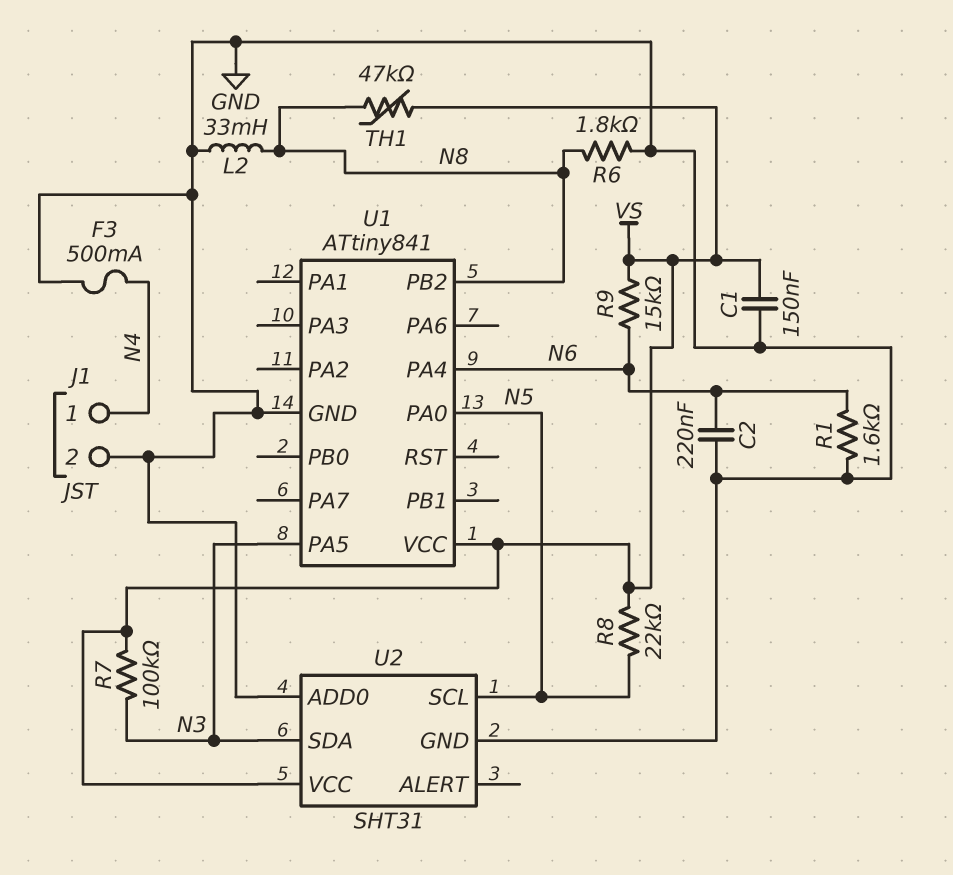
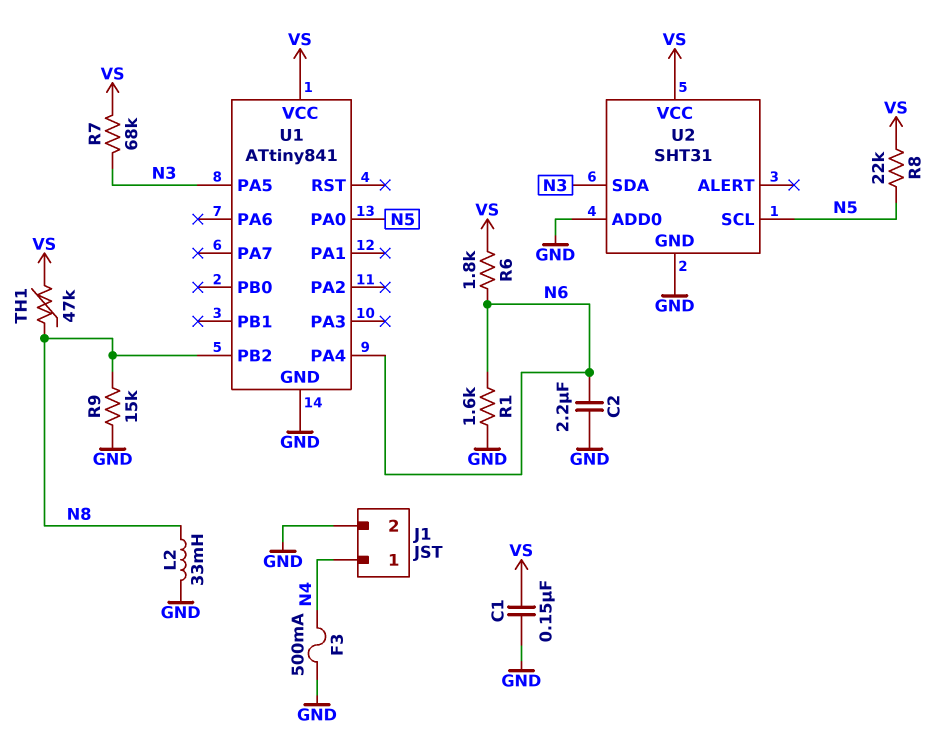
C2: 220nF (GND, N6) -> 2.2uF (GND, N6)
R6: 1.8k (GND, N8) -> 1.8k (N6, VS)
R7: 100k (N3, VS) -> 68k (N3, VS)
R9: 15k (N6, VS) -> 15k (GND, N8)

